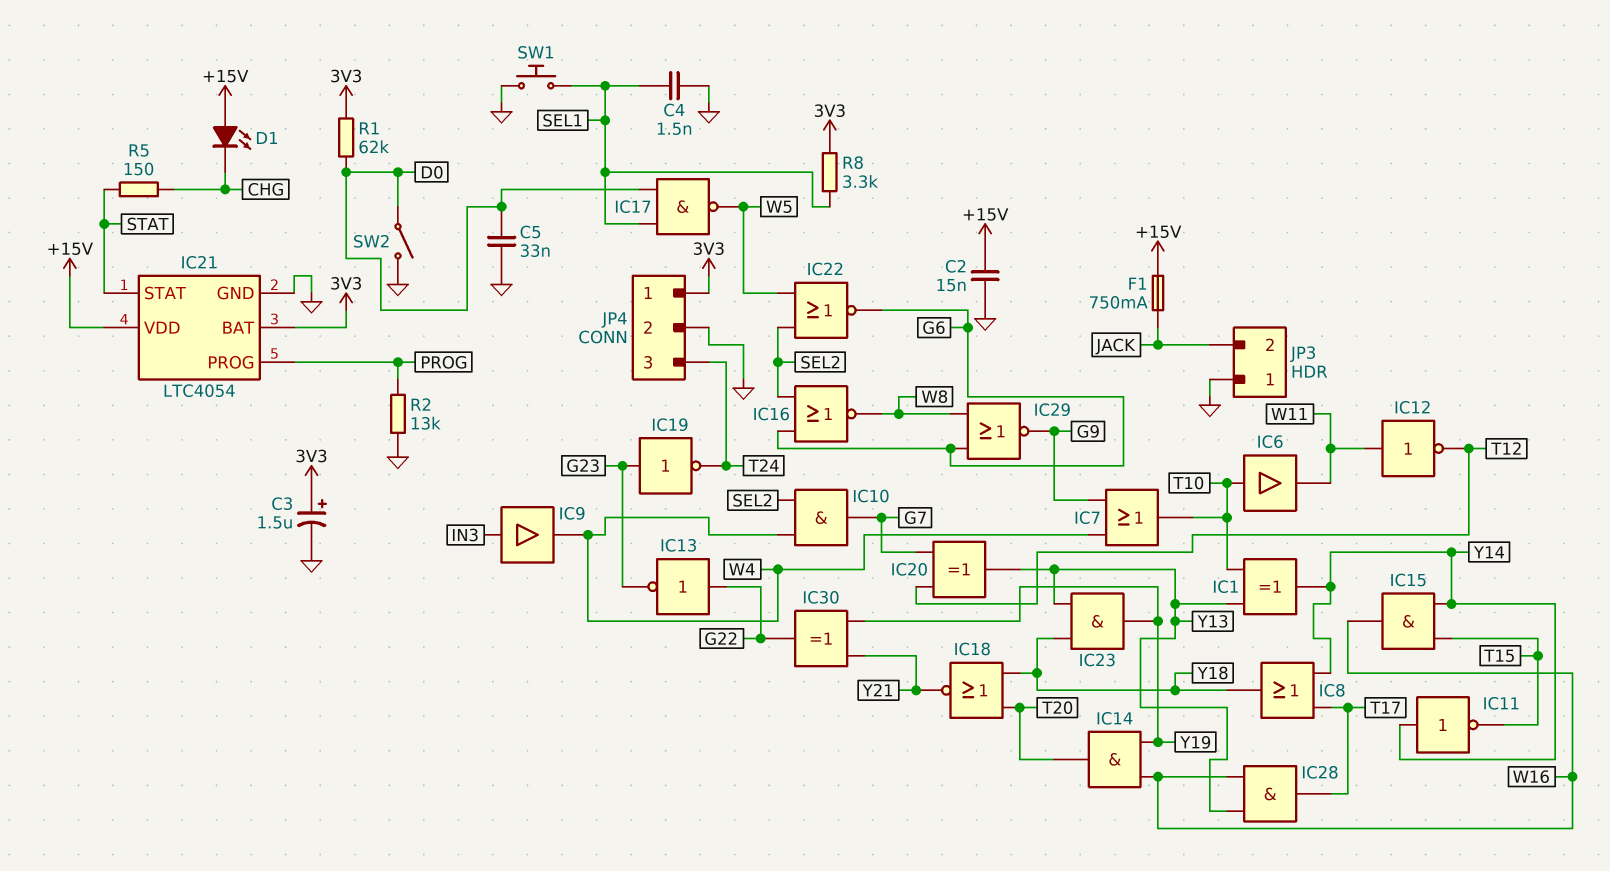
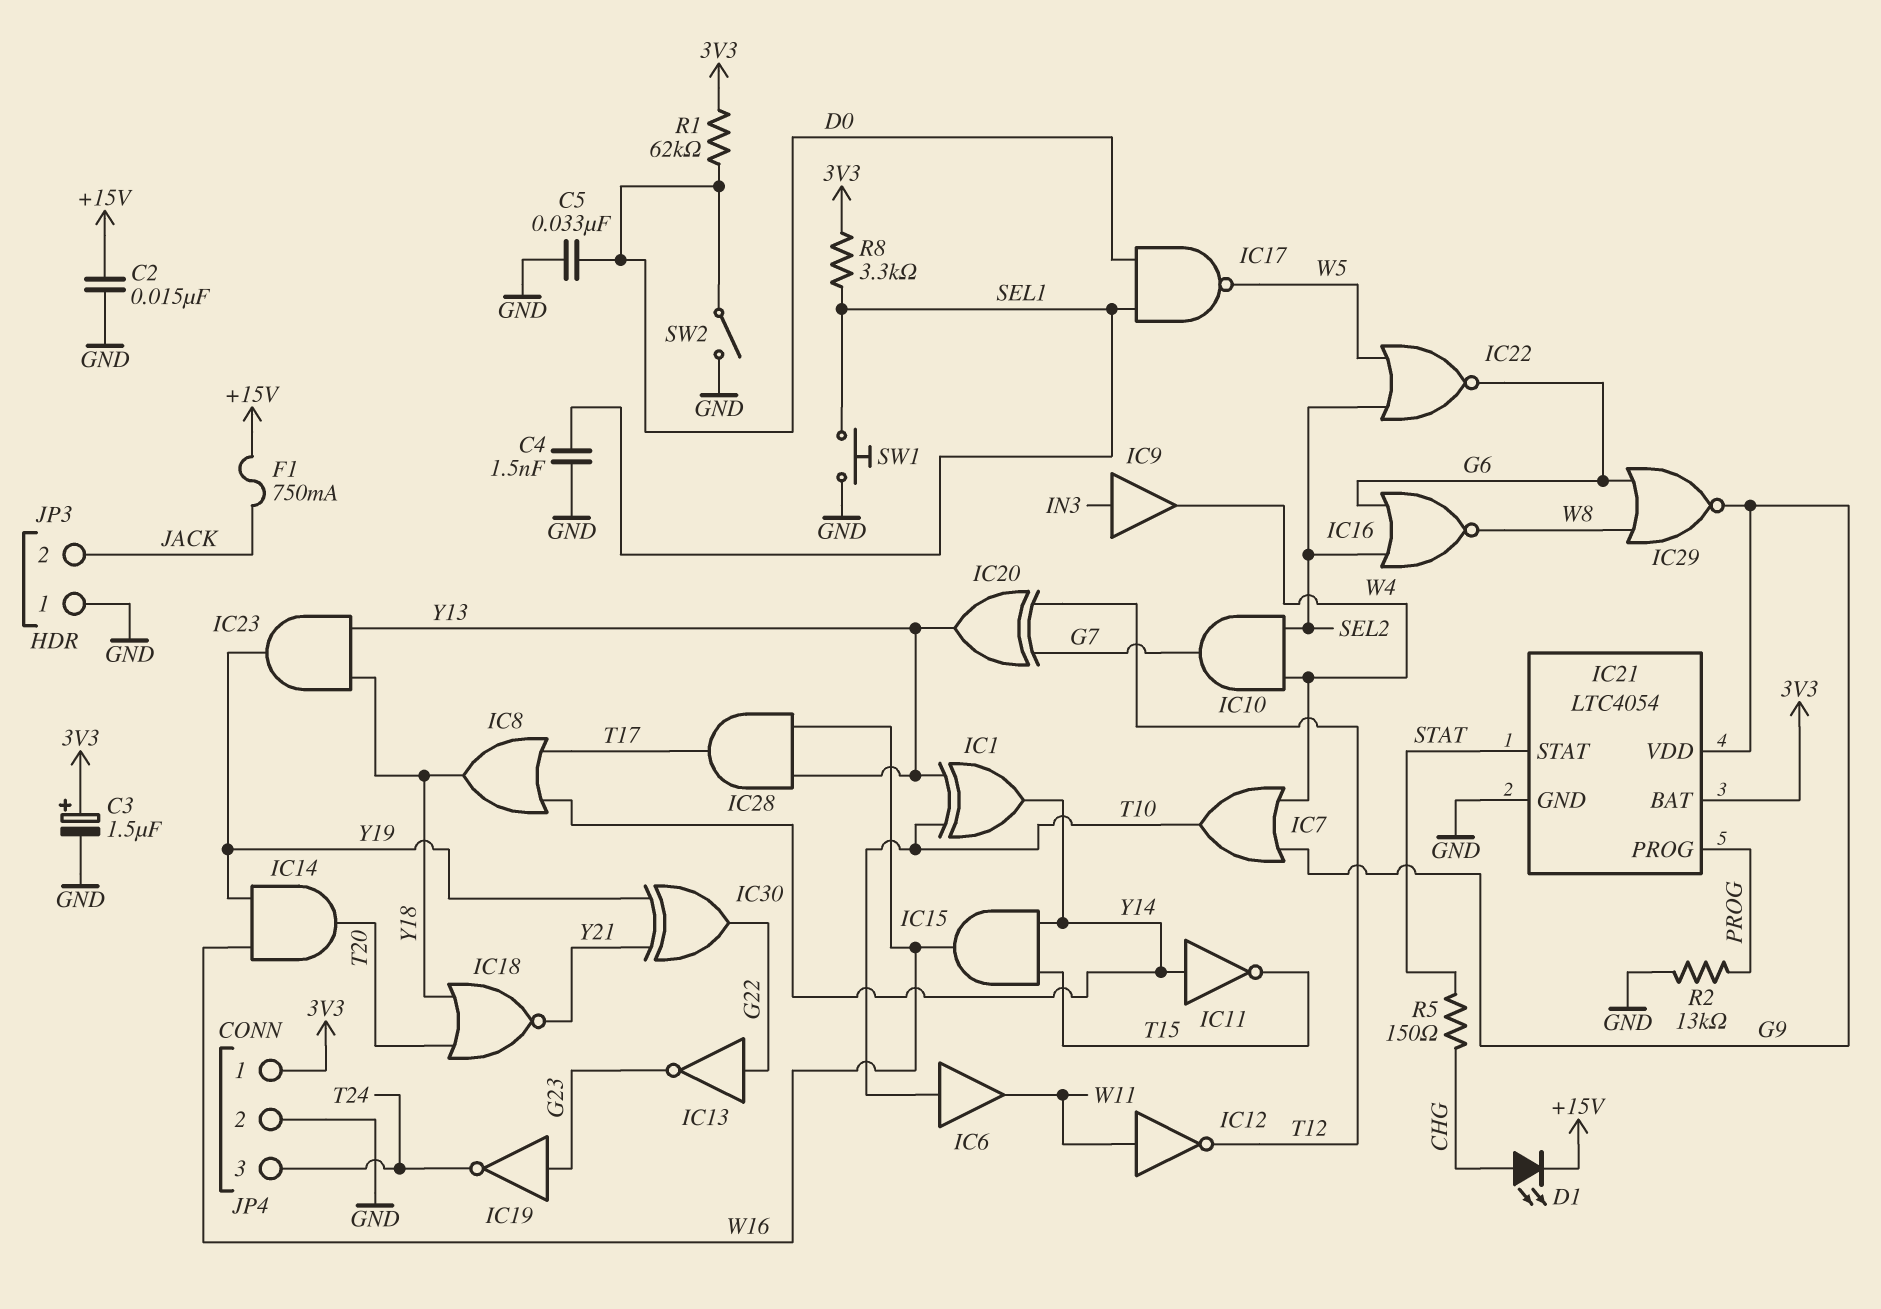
D1: LED (A +15V, K CHG) -> LED (A CHG, K +15V)
IC21 pin VDD: +15V -> G9

